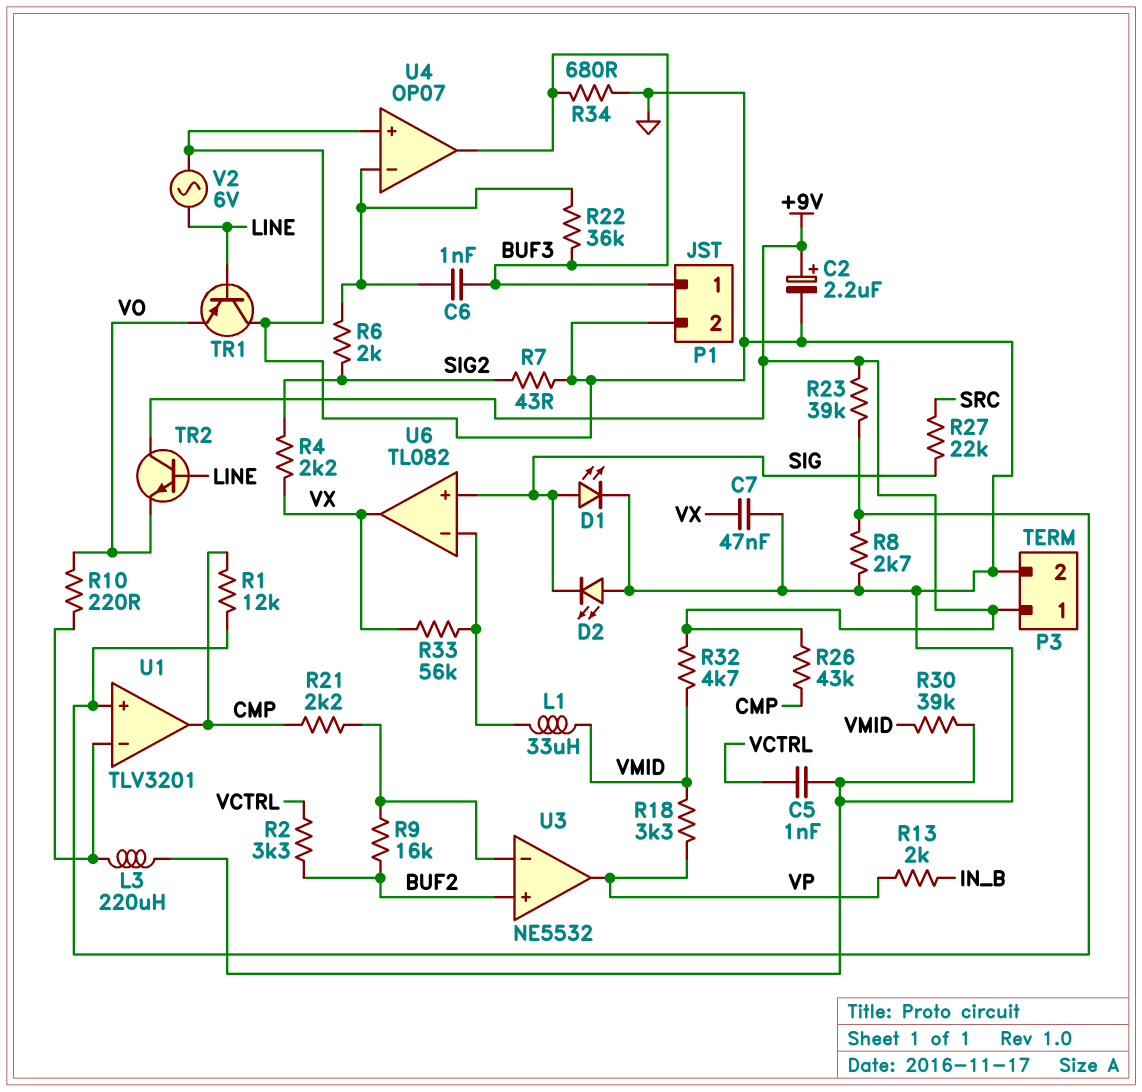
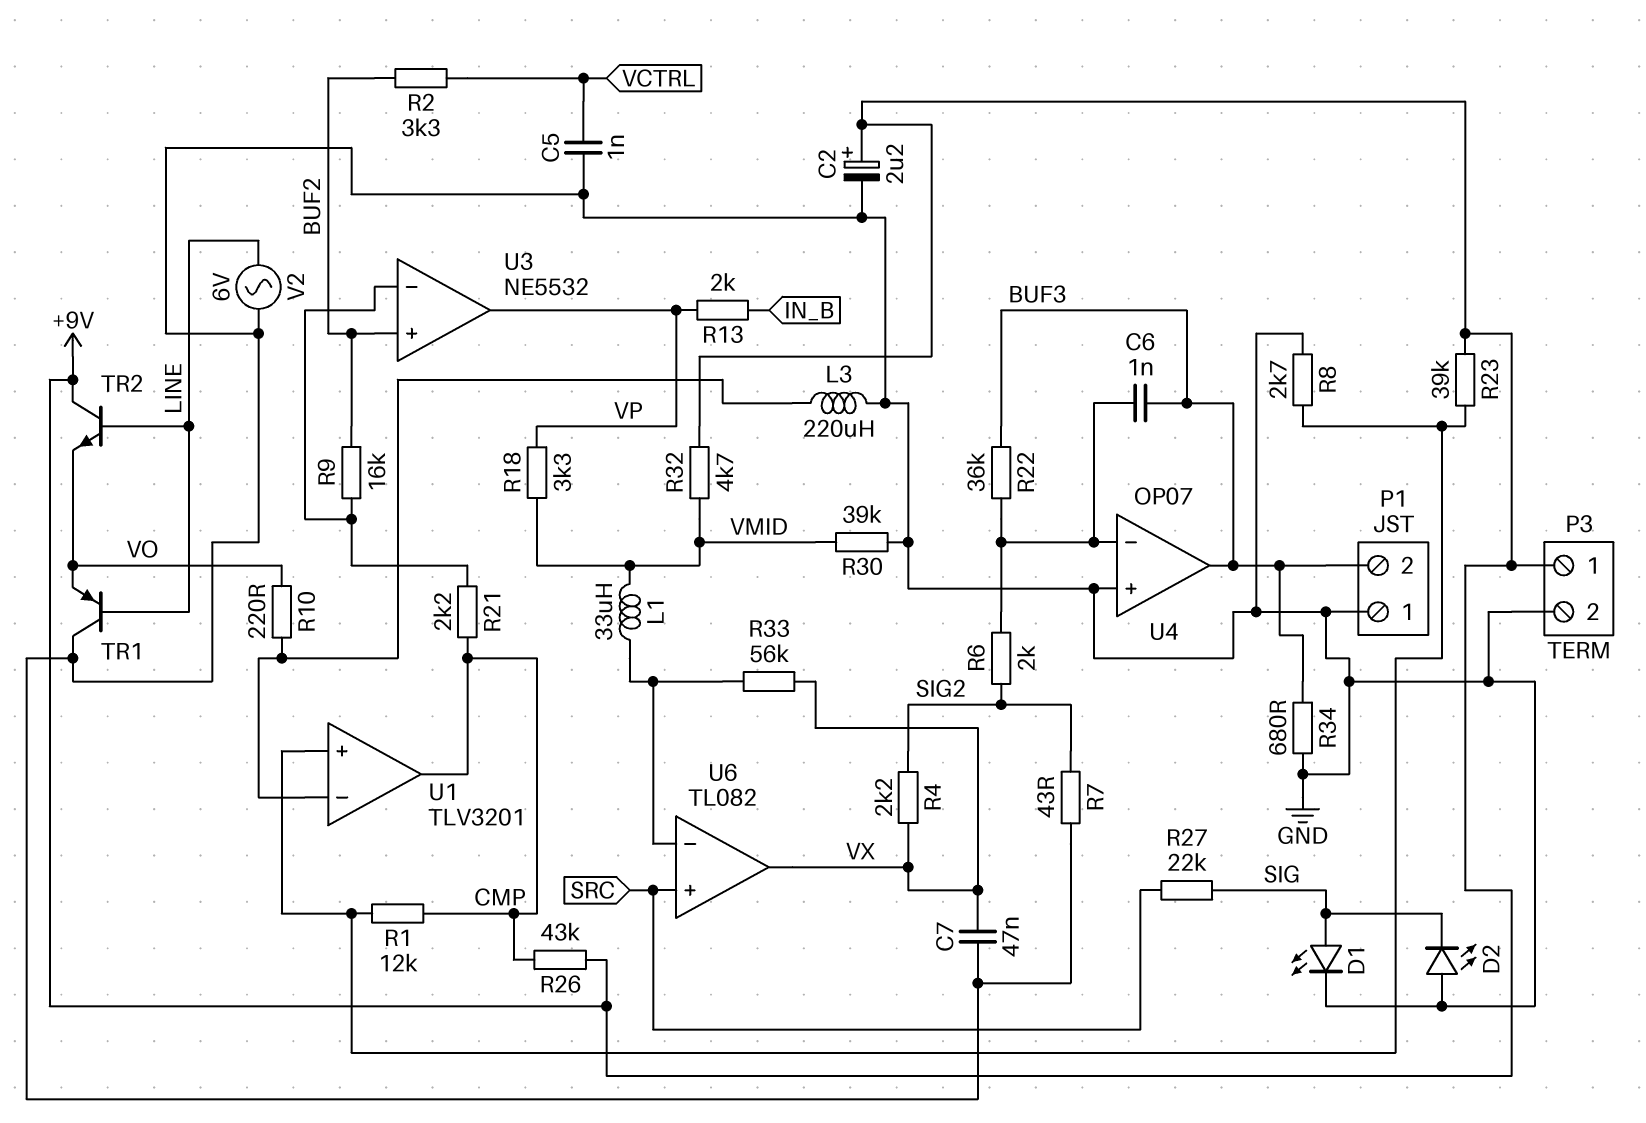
P1 pin 1: BUF3 -> GND
P1 pin 2: GND -> BUF3
U6 pin in+: SIG -> SRC

